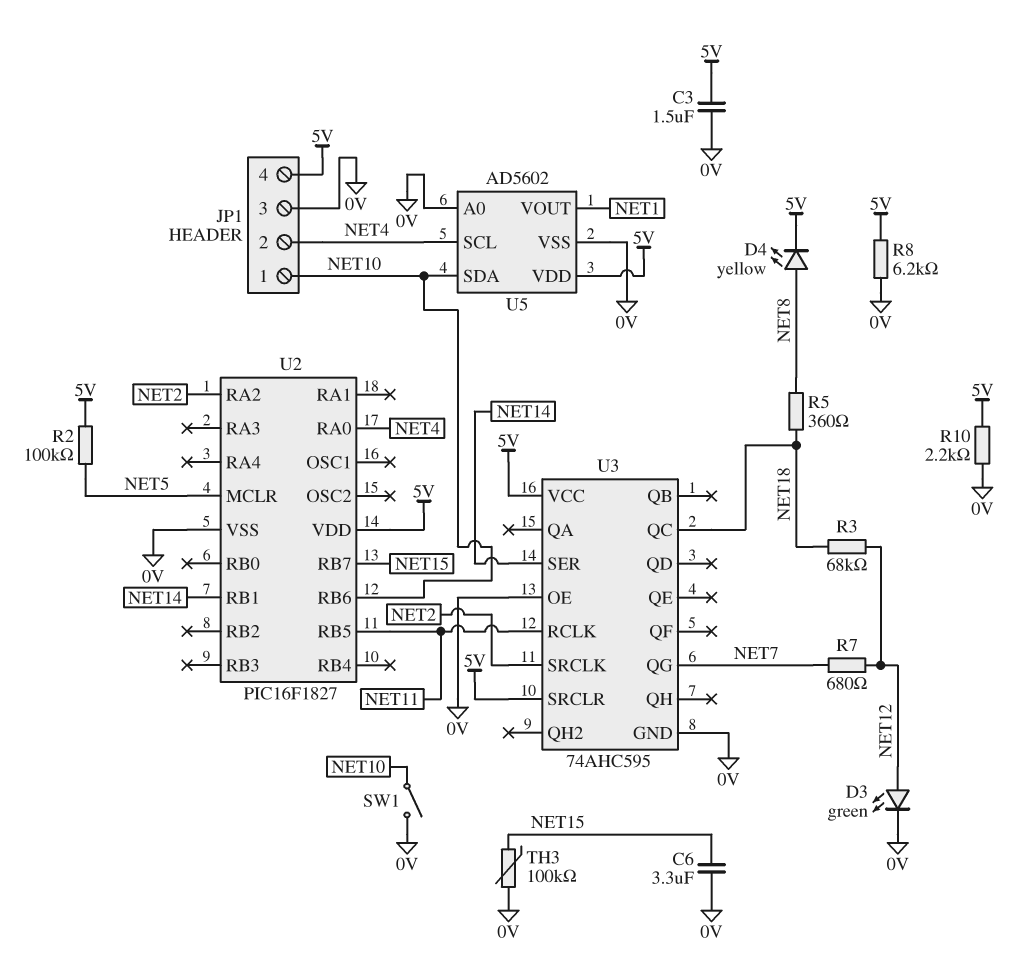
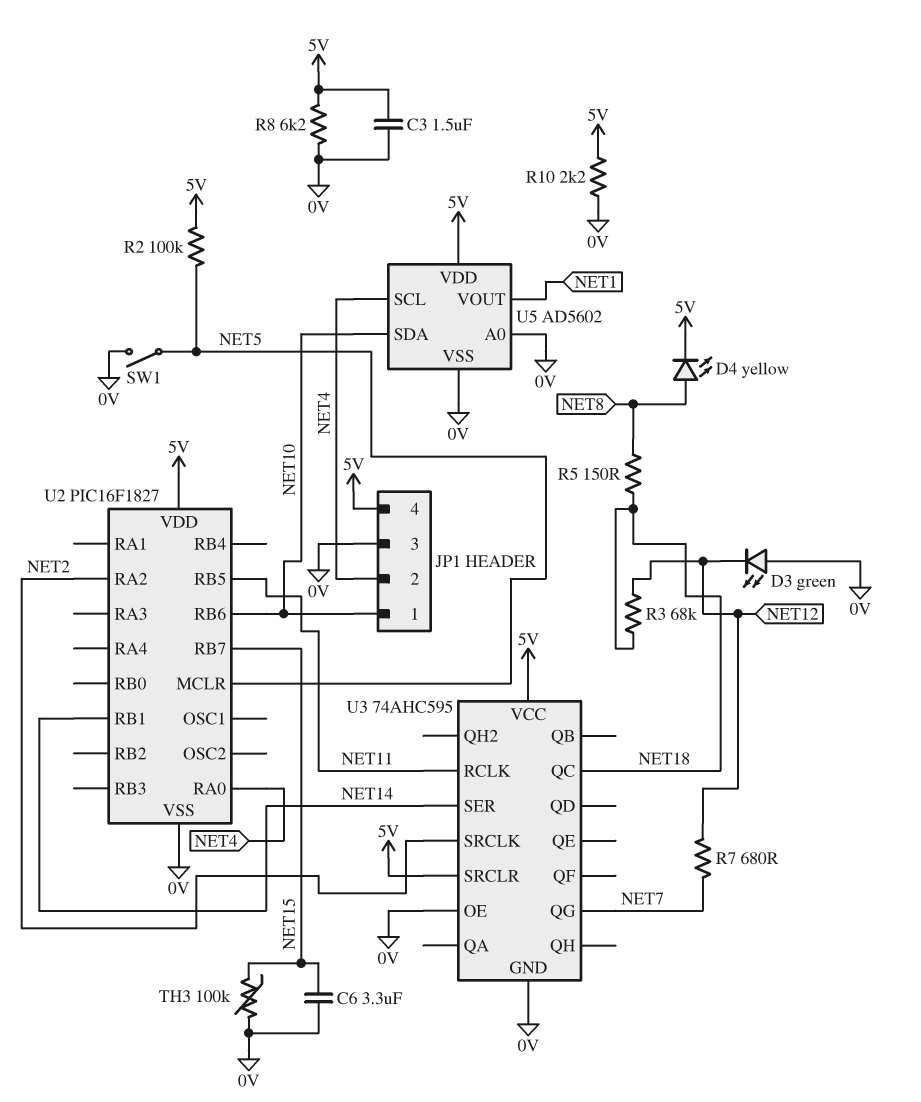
D3: LED green (A NET12, K 0V) -> LED green (A 0V, K NET12)
R5: 360 (NET8, NET18) -> 150 (NET8, NET18)
SW1: switch (0V, NET10) -> switch (0V, NET5)

